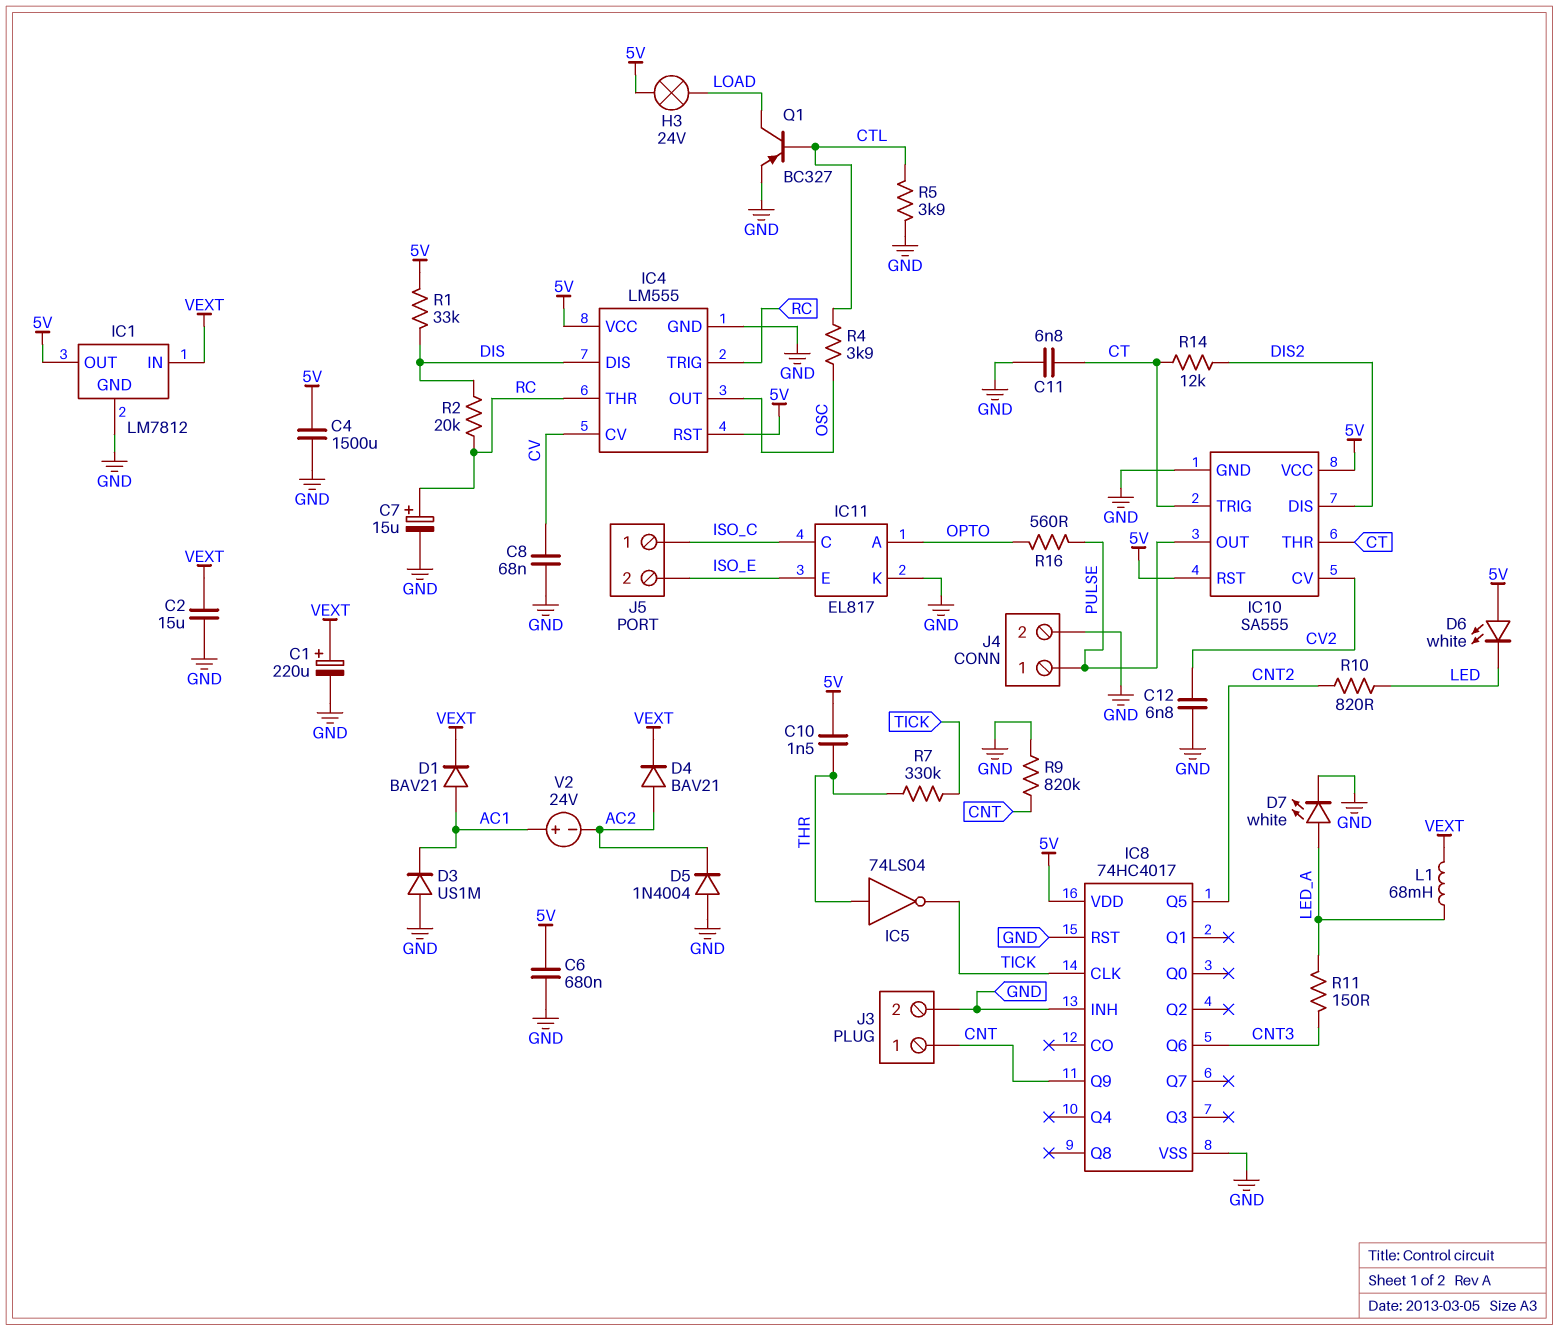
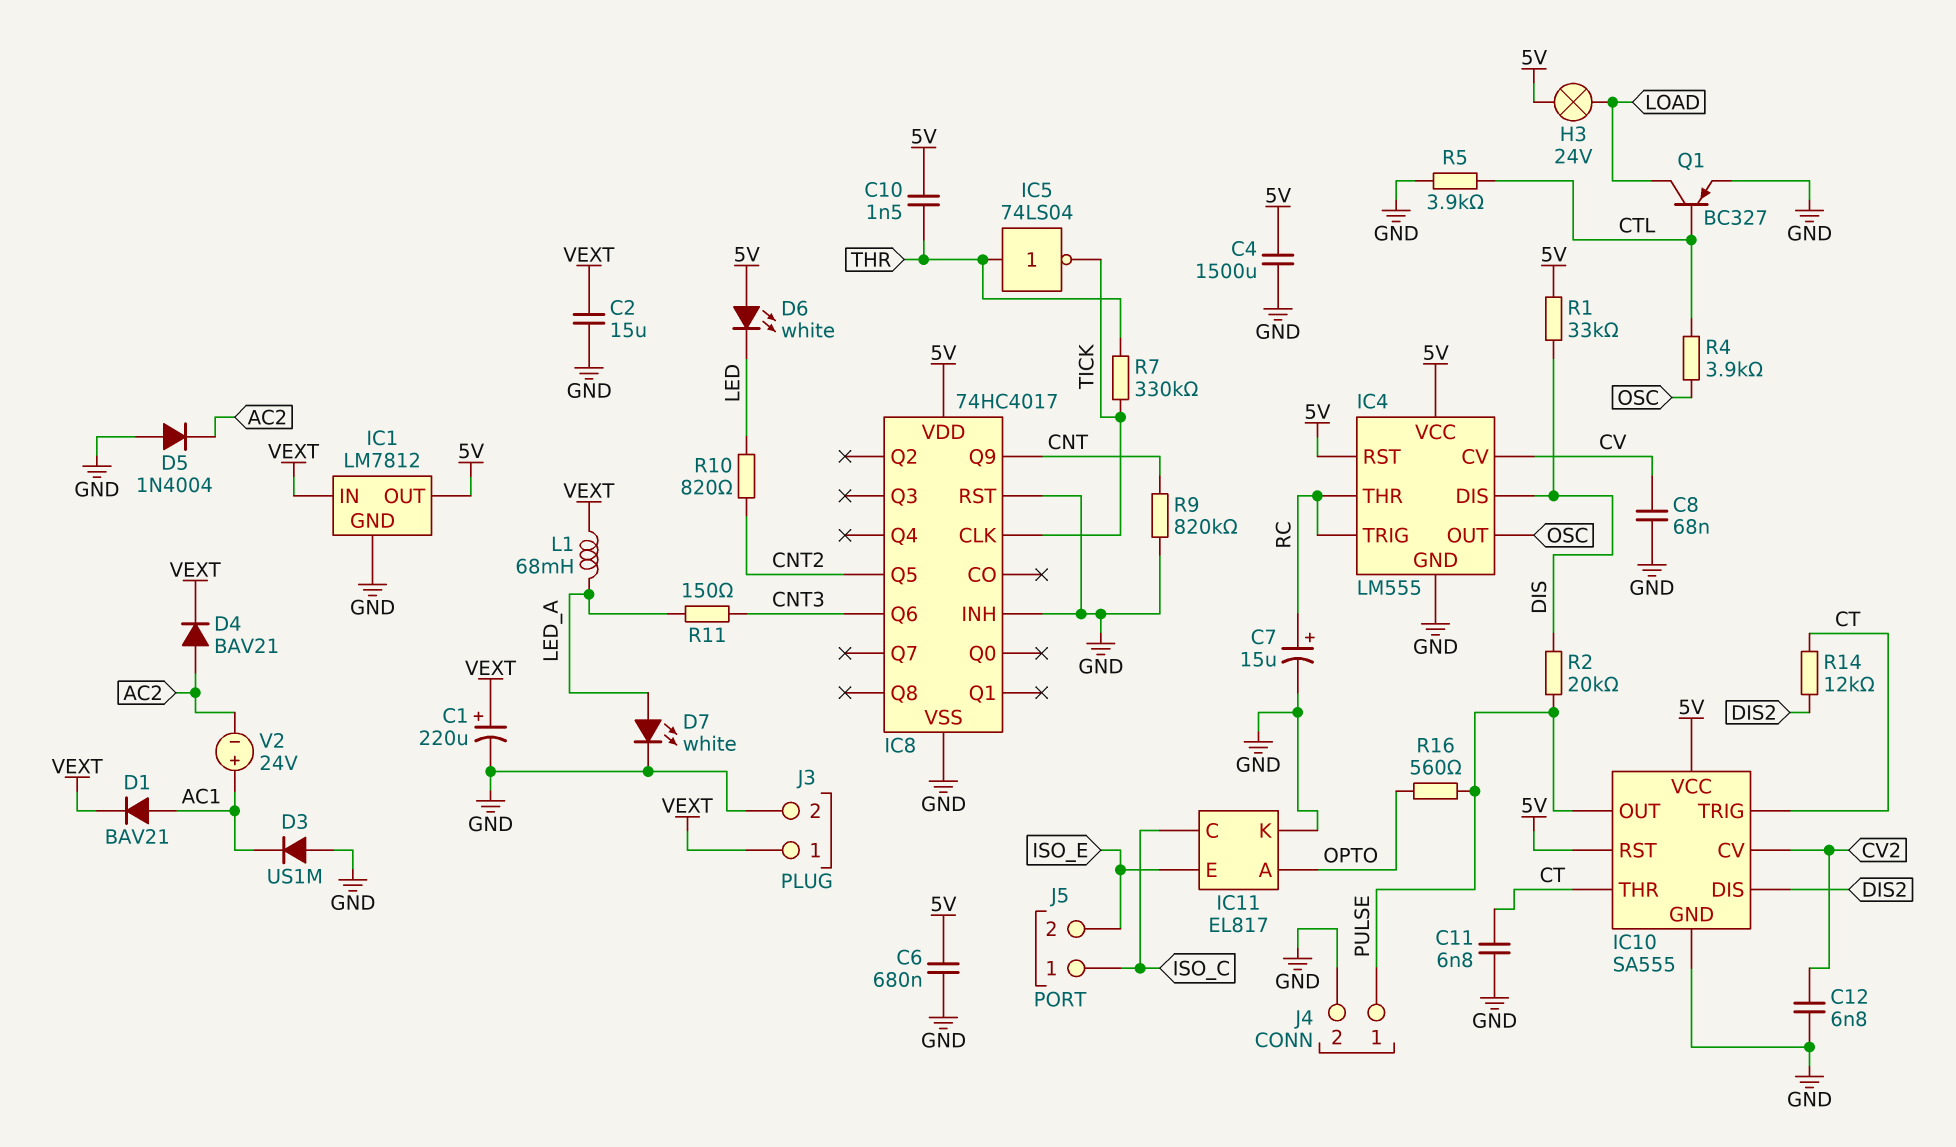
J3 pin 1: CNT -> VEXT
R2: 20k (DIS, RC) -> 20k (DIS, PULSE)

